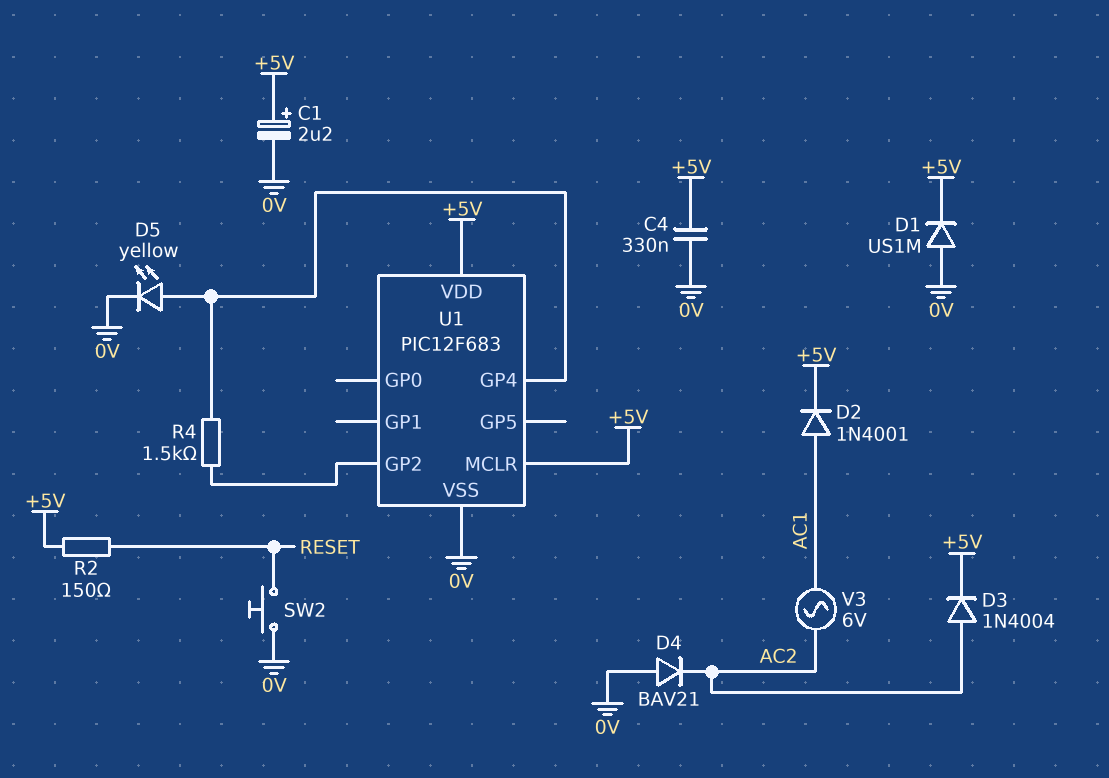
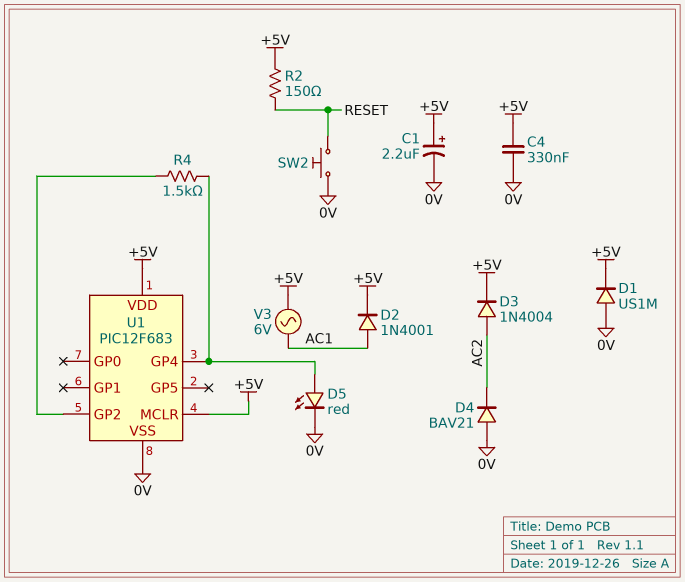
D5: LED yellow (A U1/GP4, K 0V) -> LED red (A U1/GP4, K 0V)
V3: AC 6V (AC1, AC2) -> AC 6V (+5V, AC1)

